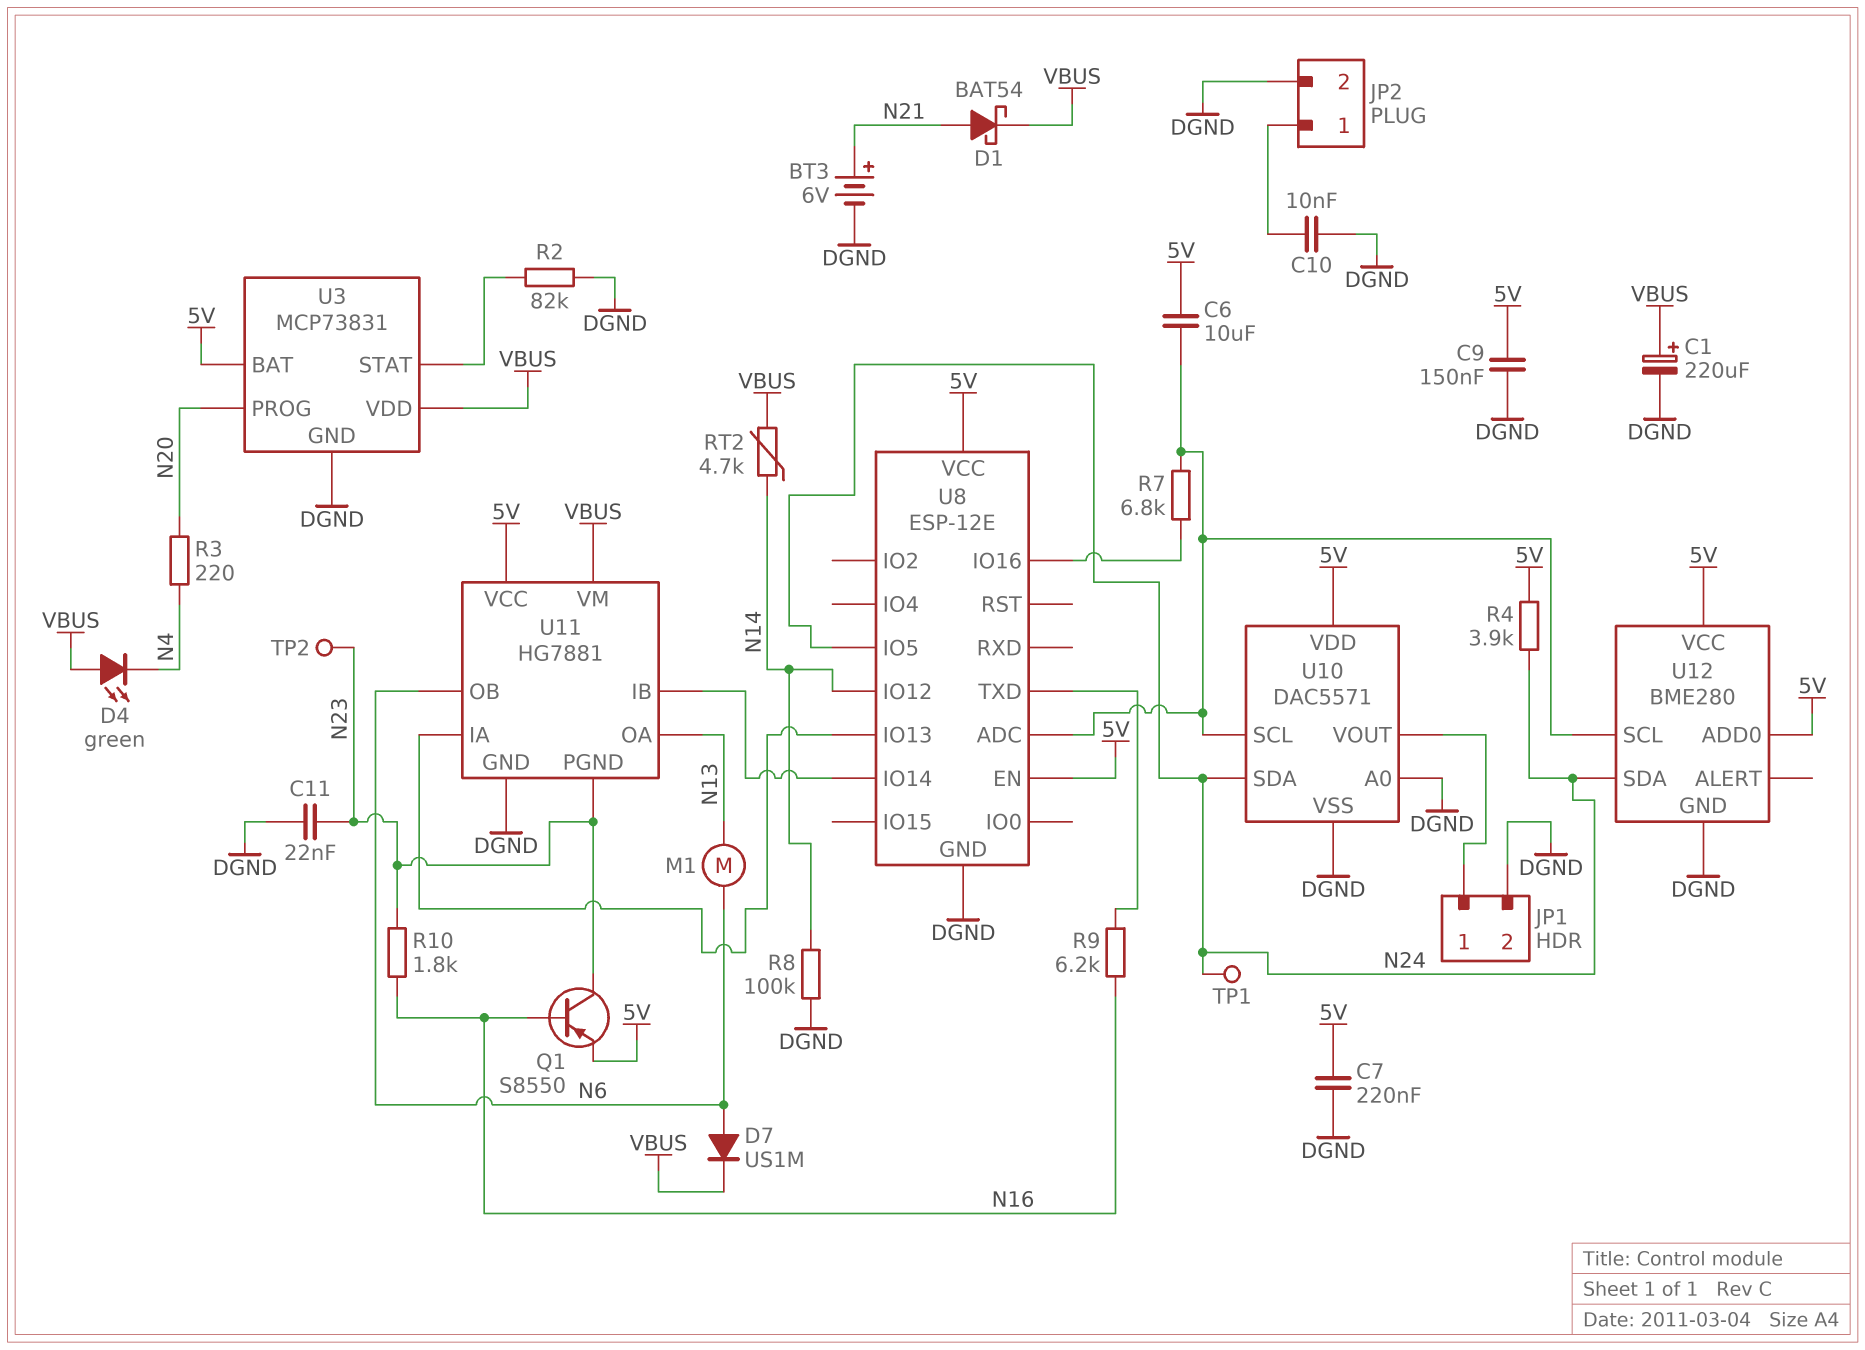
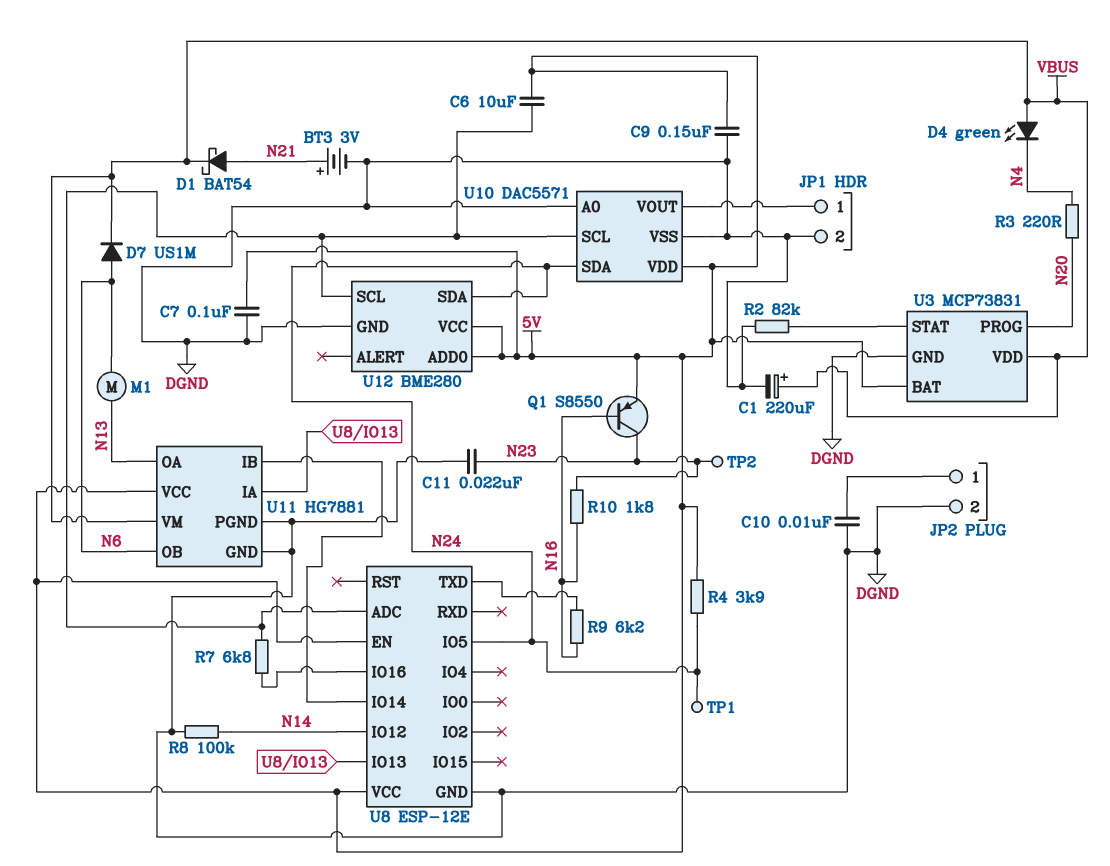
BT3: 6V (plus N21, minus DGND) -> 3V (plus N21, minus DGND)
C7: 220nF (5V, DGND) -> 100nF (5V, DGND)
RT2: 4.7k (N14, VBUS) -> none
U11 pin PGND: N23 -> DGND

